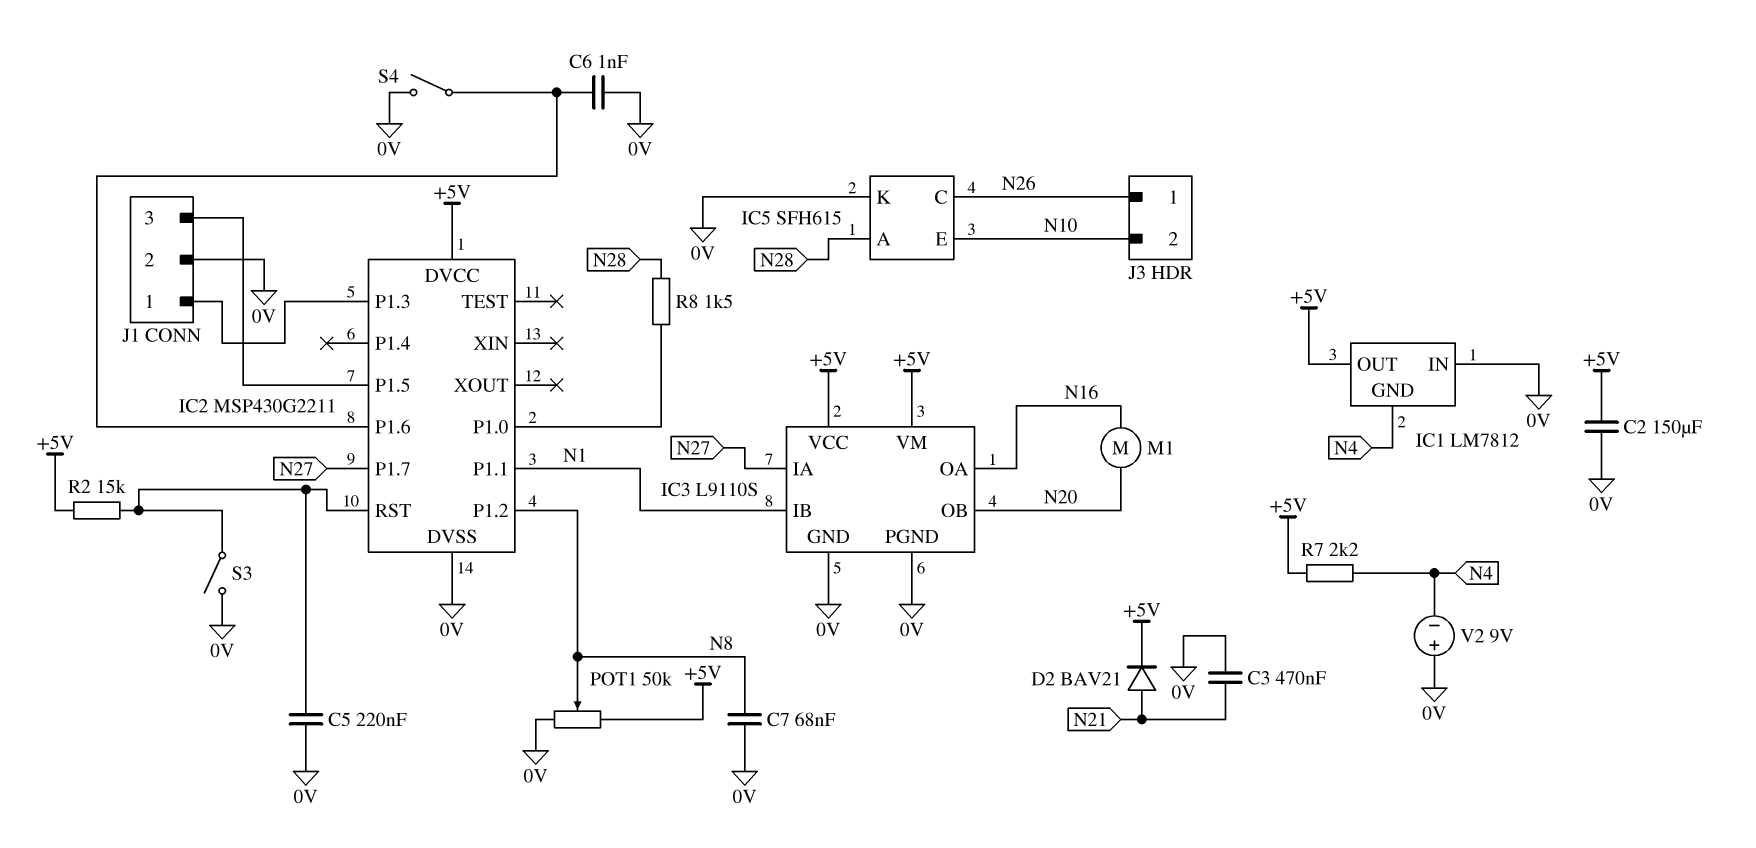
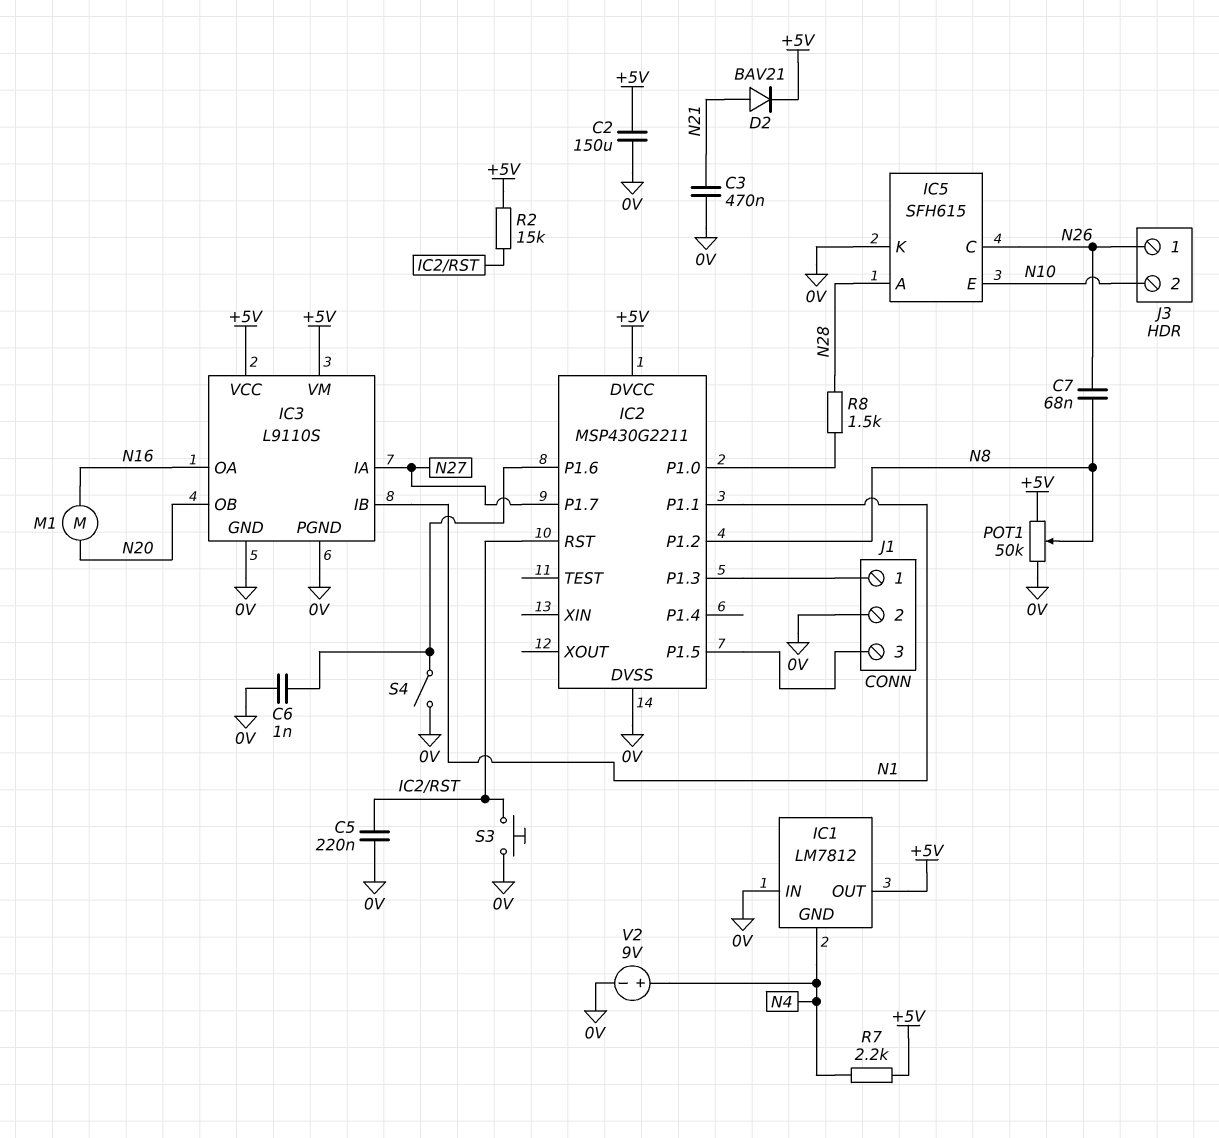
C7: 68nF (0V, N8) -> 68nF (N8, N26)
S3: switch (0V, IC2/RST) -> button (0V, IC2/RST)
V2: 9V (plus 0V, minus N4) -> 9V (plus N4, minus 0V)

